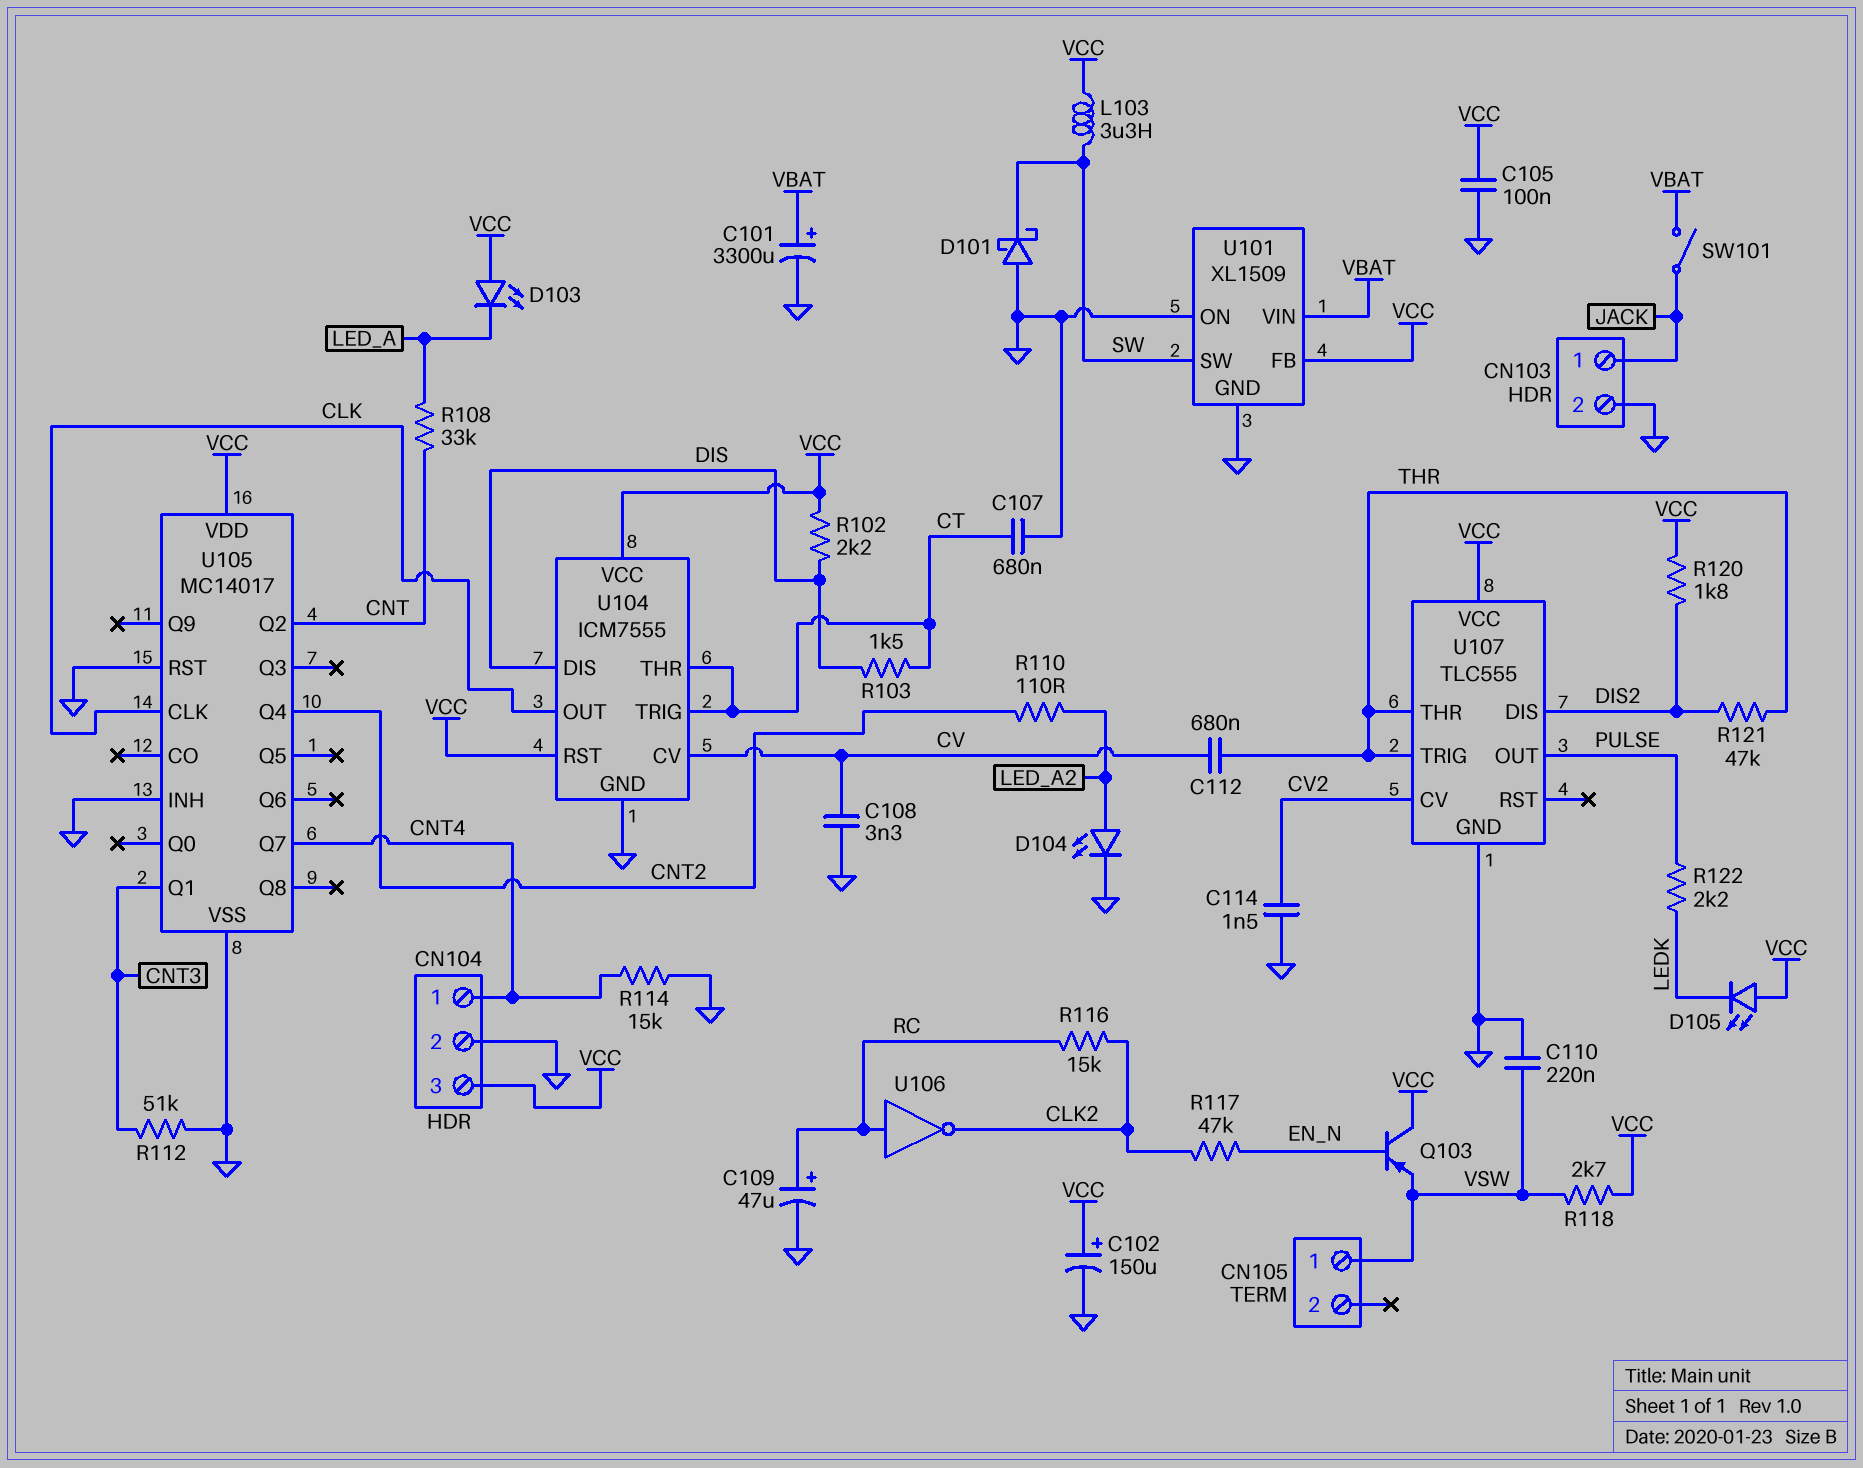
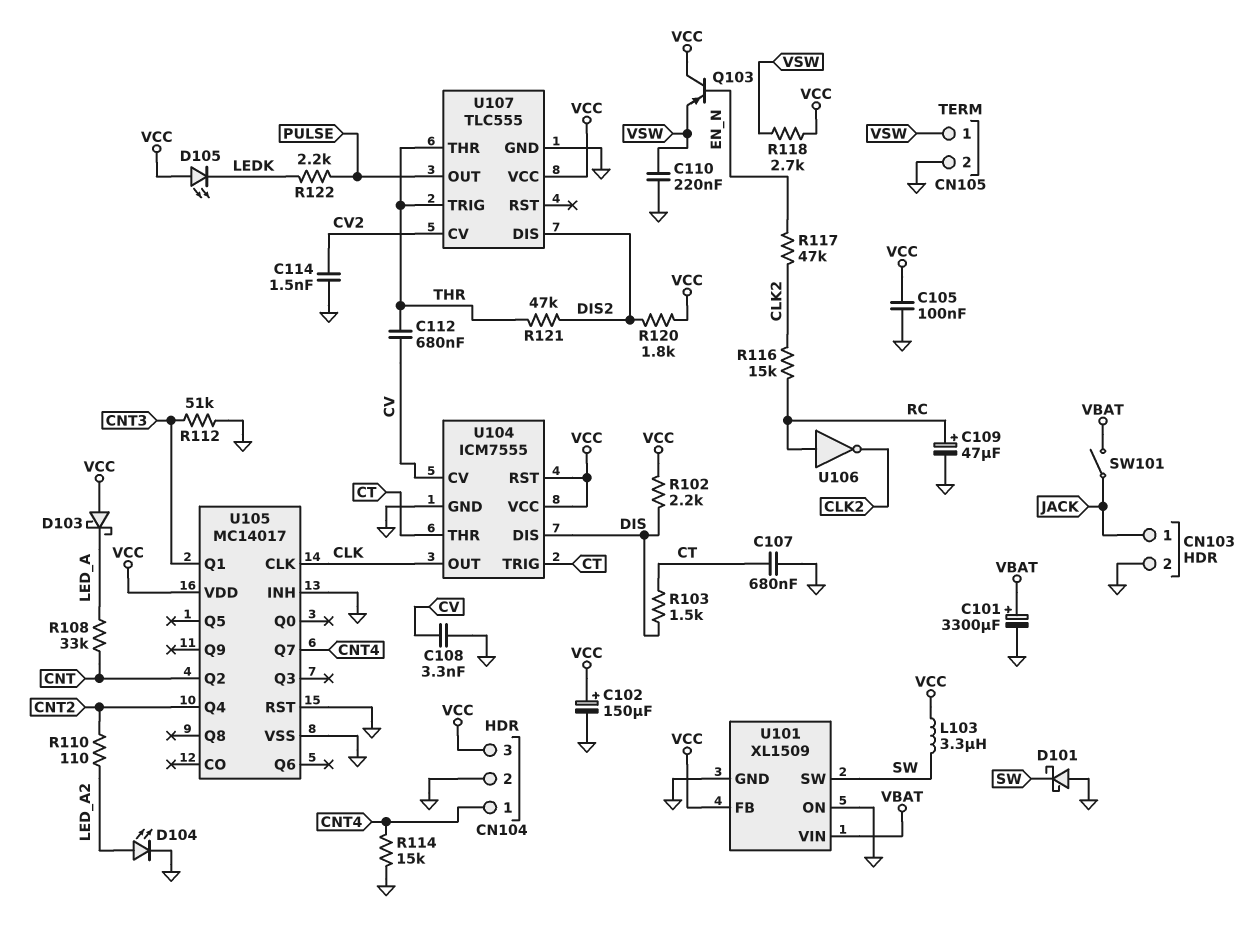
CN105 pin 2: none -> GND
D103: LED (A VCC, K LED_A) -> schottky (A VCC, K LED_A)

